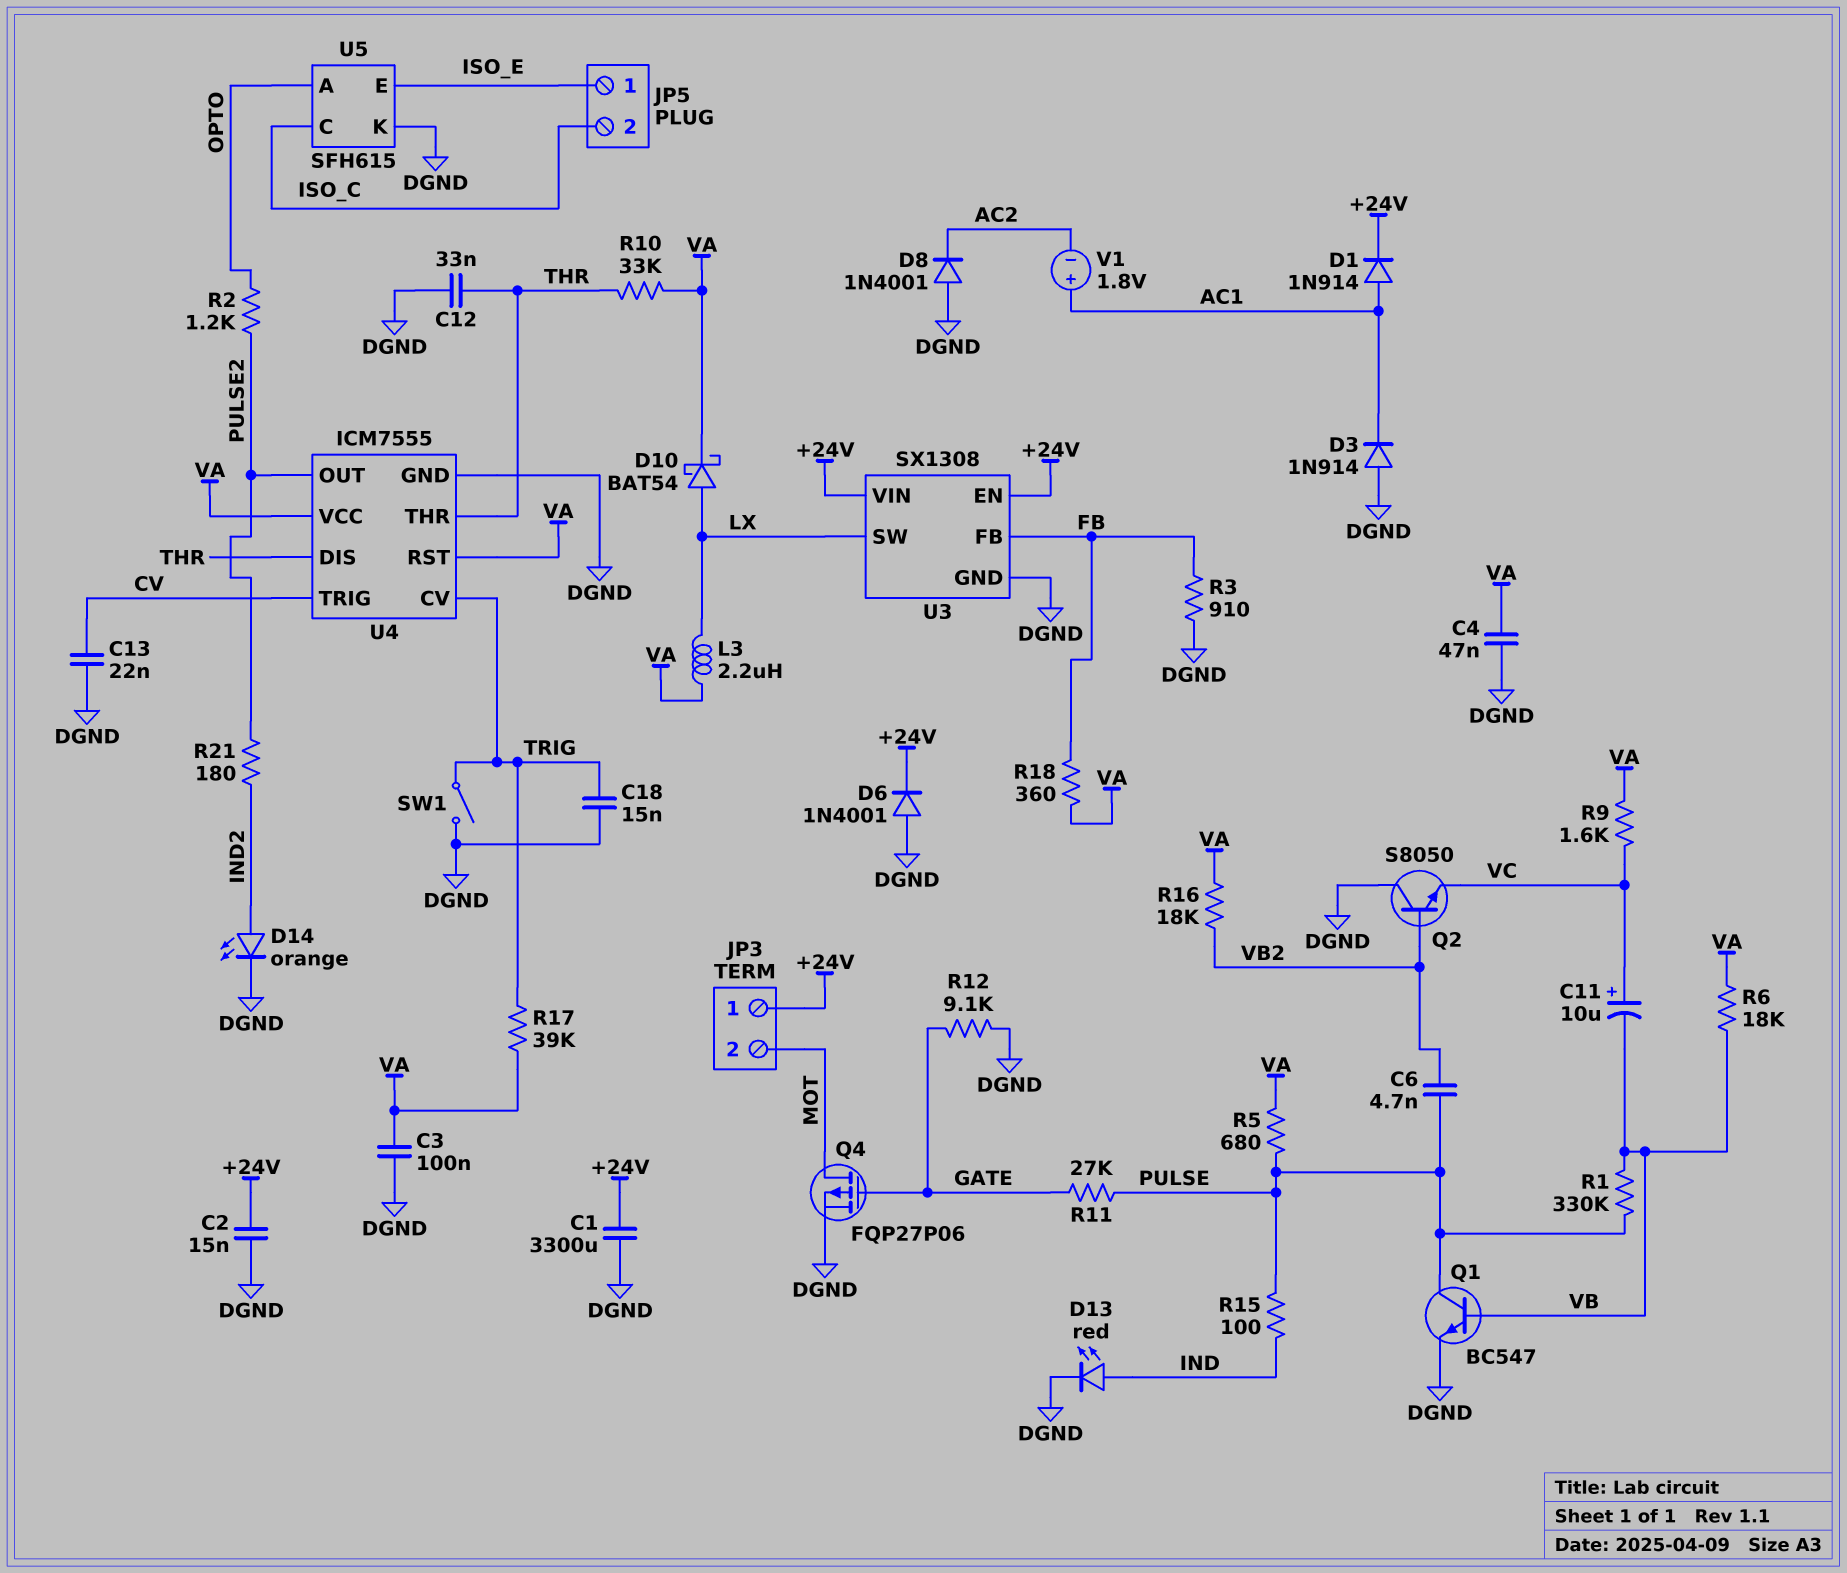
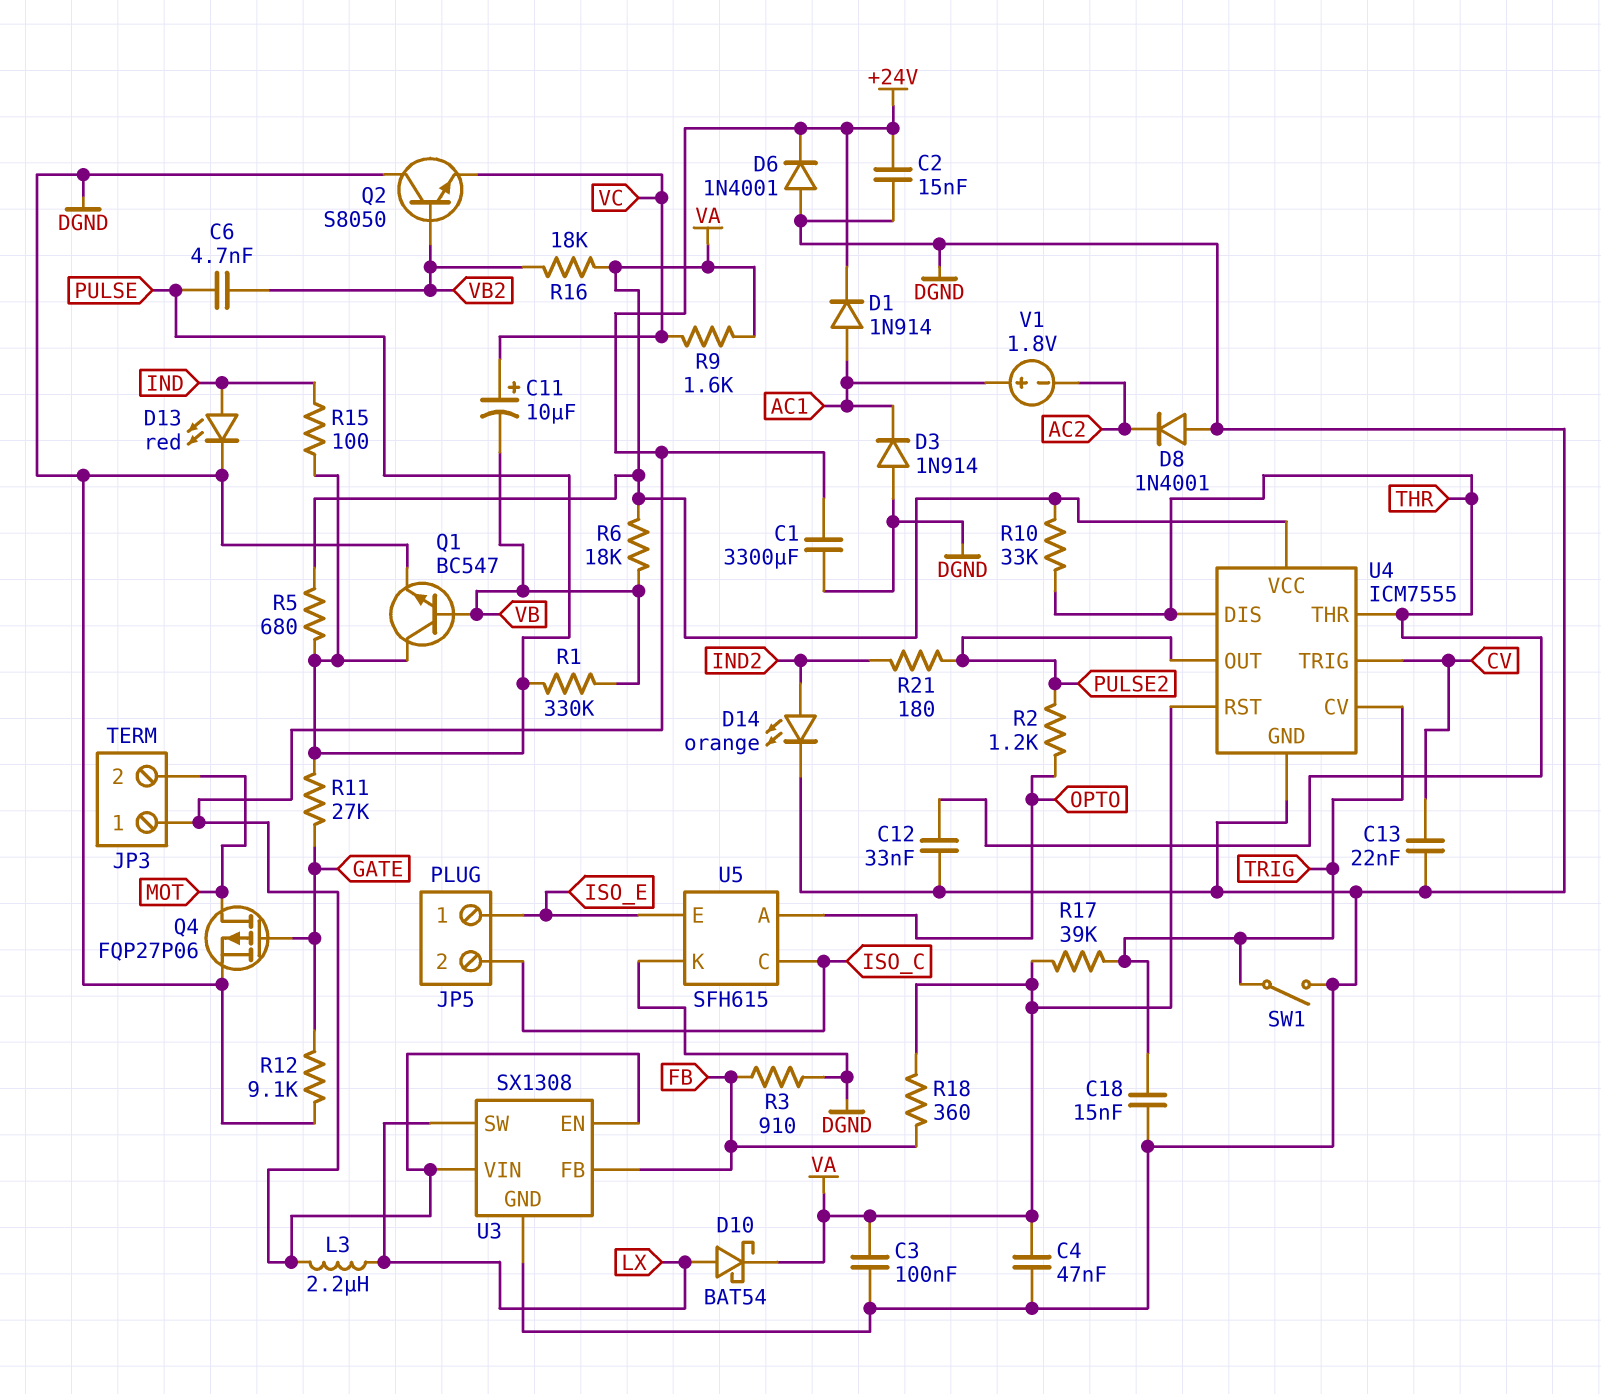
L3: 2.2uH (LX, VA) -> 2.2uH (+24V, LX)

